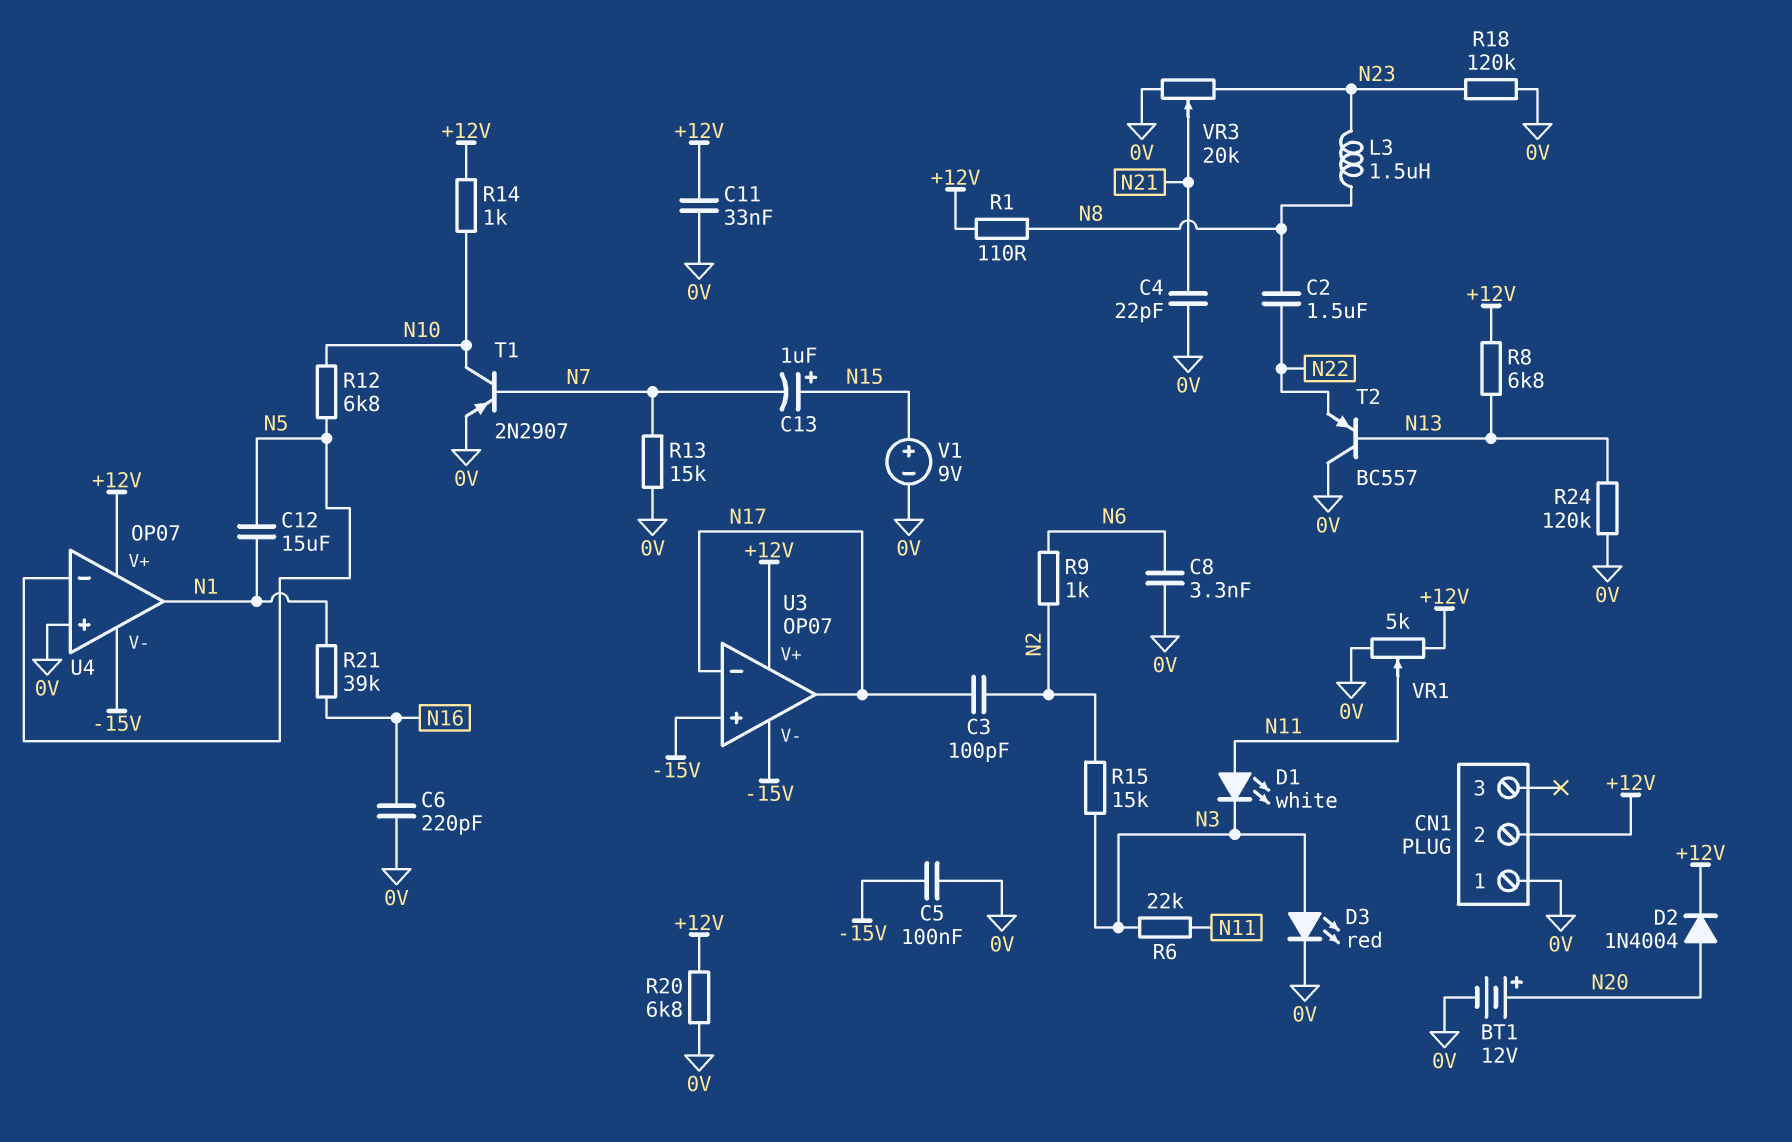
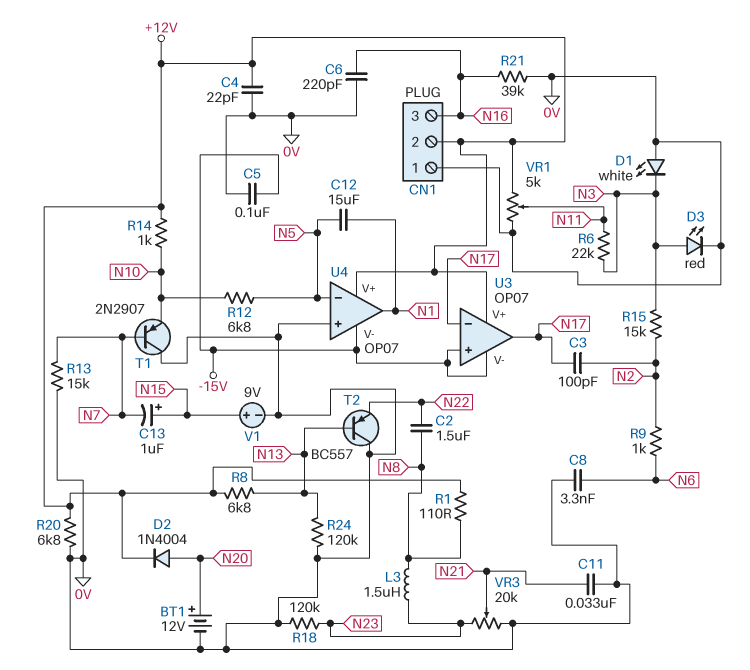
C4: 22pF (0V, N21) -> 22pF (+12V, 0V)
C11: 33nF (+12V, 0V) -> 33nF (0V, N21)
CN1 pin 3: none -> N16
D1: LED white (A N11, K N3) -> LED white (A 0V, K N3)
R21: 39k (N1, N16) -> 39k (0V, N16)
T1: PNP 2N2907 (B N7, C N10, E 0V) -> PNP 2N2907 (B N7, C 0V, E N10)

